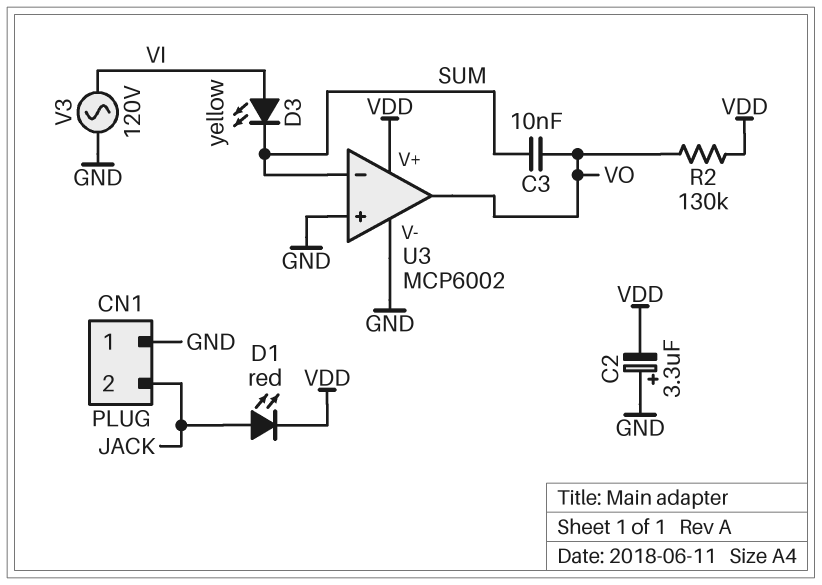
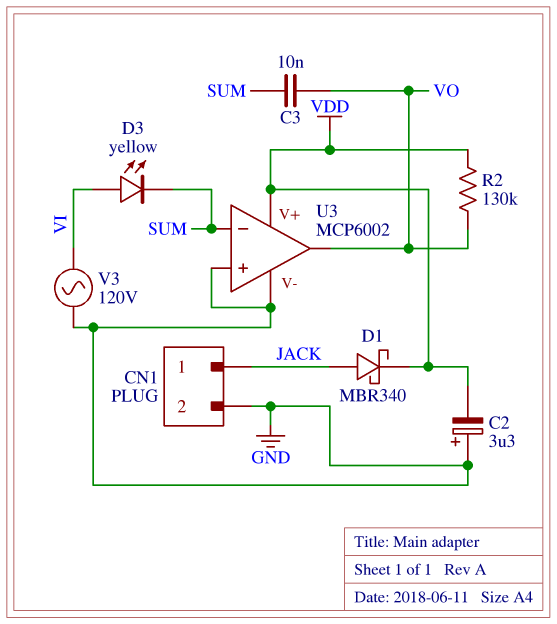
CN1 pin 1: GND -> JACK
CN1 pin 2: JACK -> GND
D1: LED red (A JACK, K VDD) -> schottky MBR340 (A JACK, K VDD)

